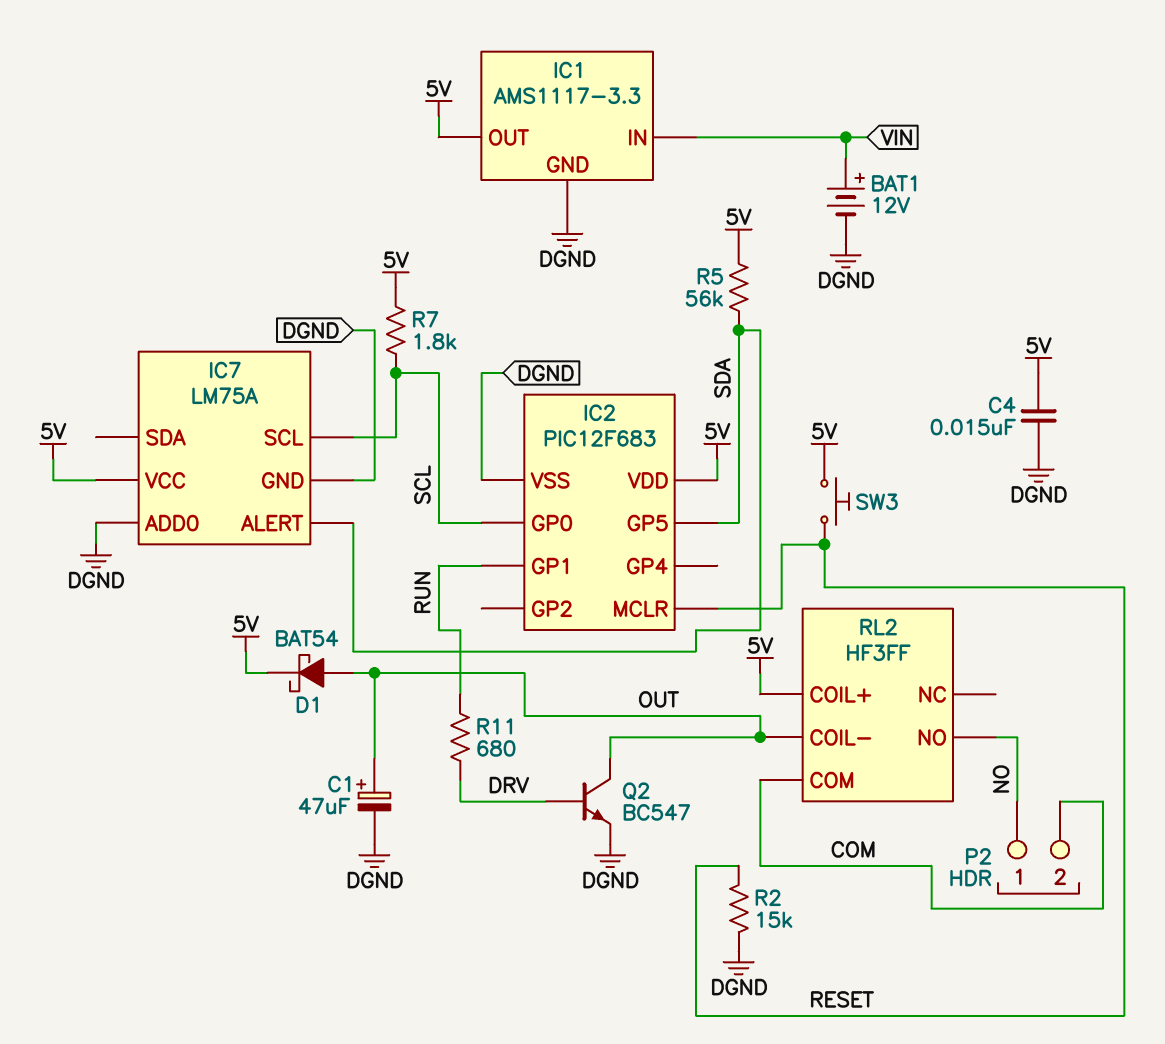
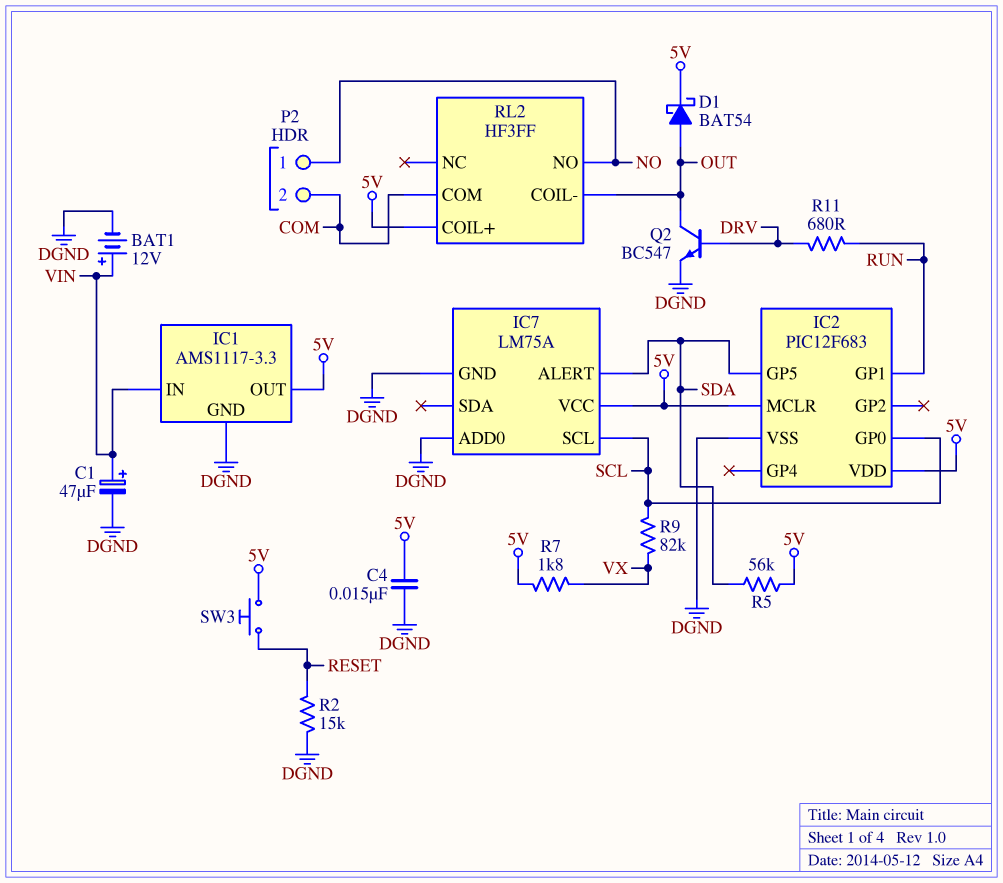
C1: 47uF (plus OUT, minus DGND) -> 47uF (plus VIN, minus DGND)
IC2 pin MCLR: RESET -> 5V
R7: 1.8k (5V, SCL) -> 1.8k (5V, VX)
R9: none -> 82k (SCL, VX)

